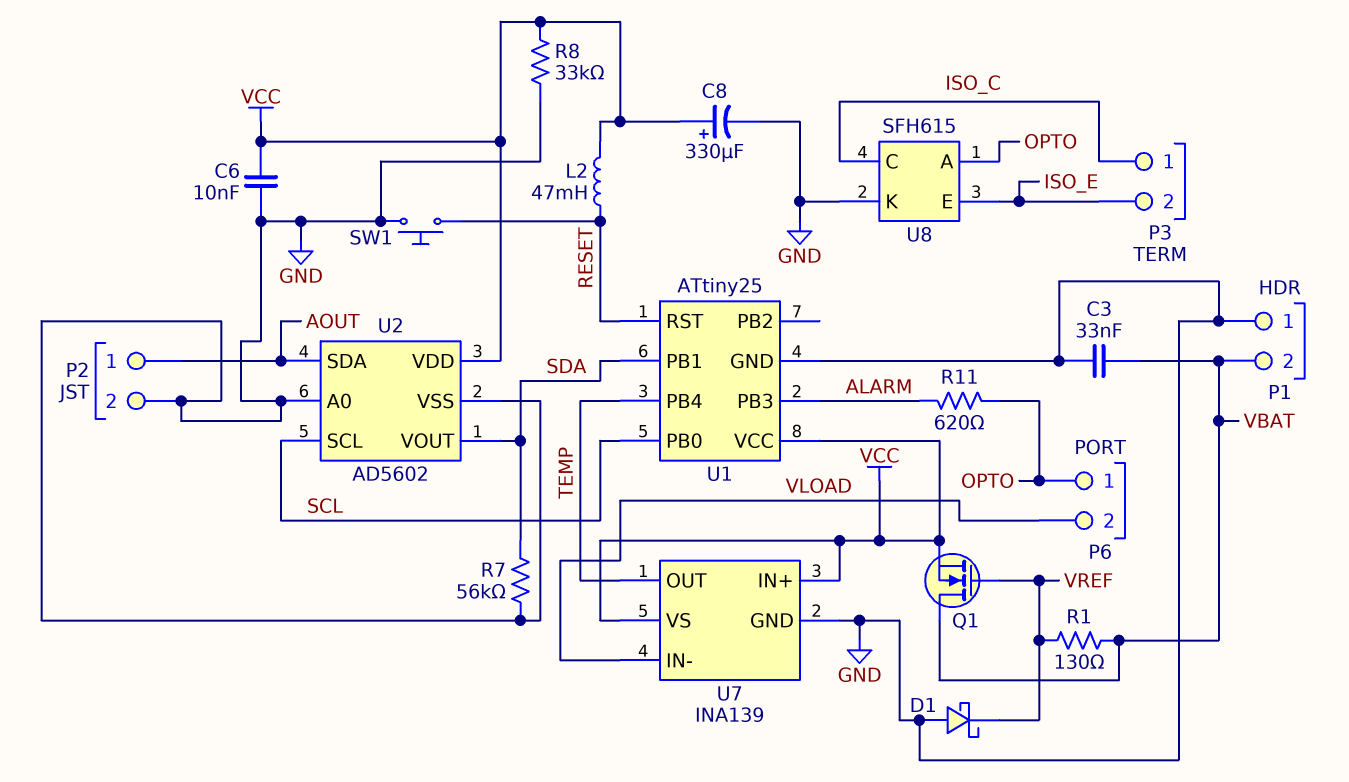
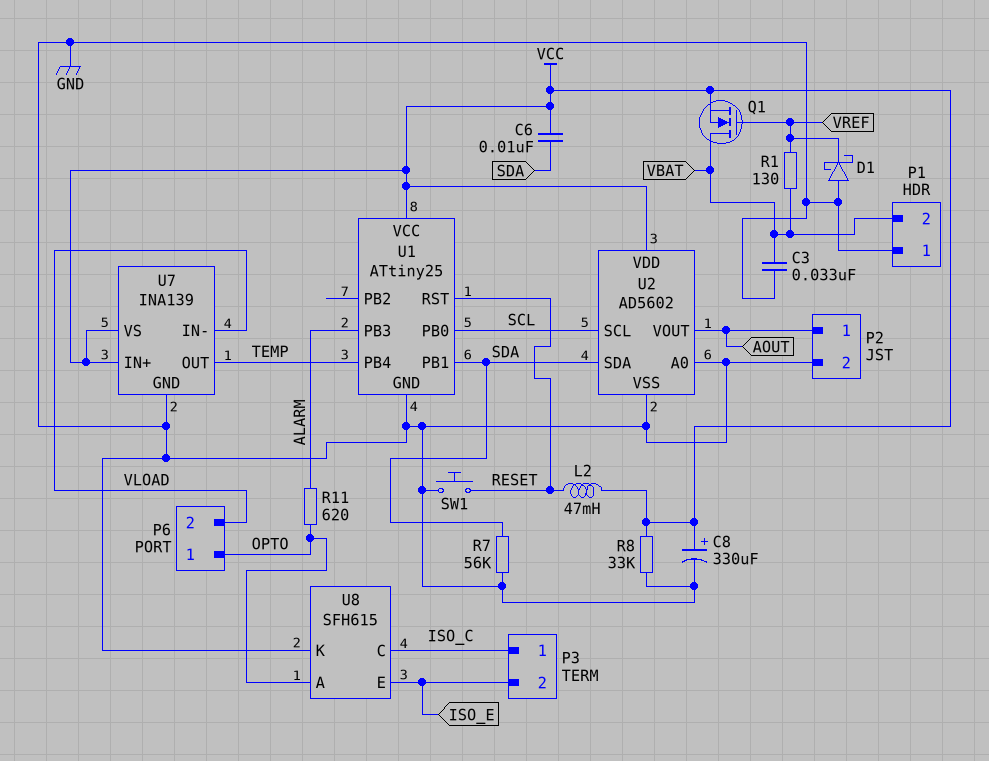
C6: 10nF (GND, VCC) -> 10nF (SDA, VCC)
U2 pin SDA: AOUT -> SDA
U2 pin VOUT: SDA -> AOUT

